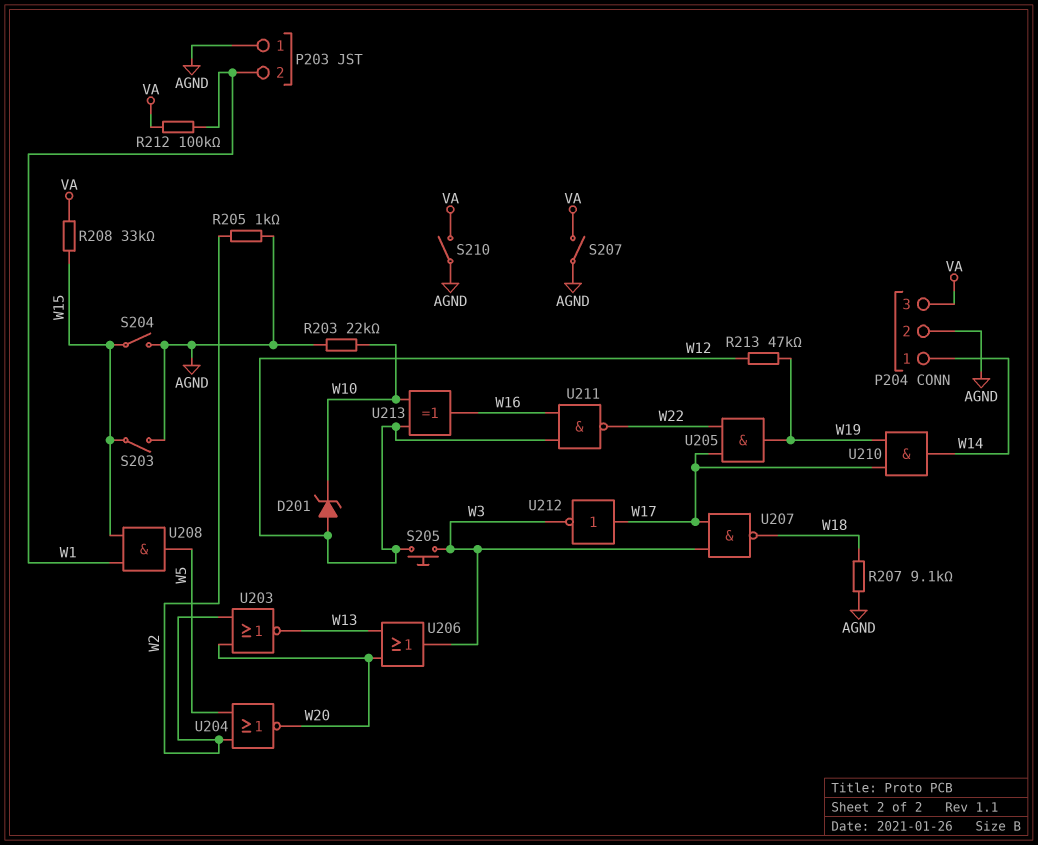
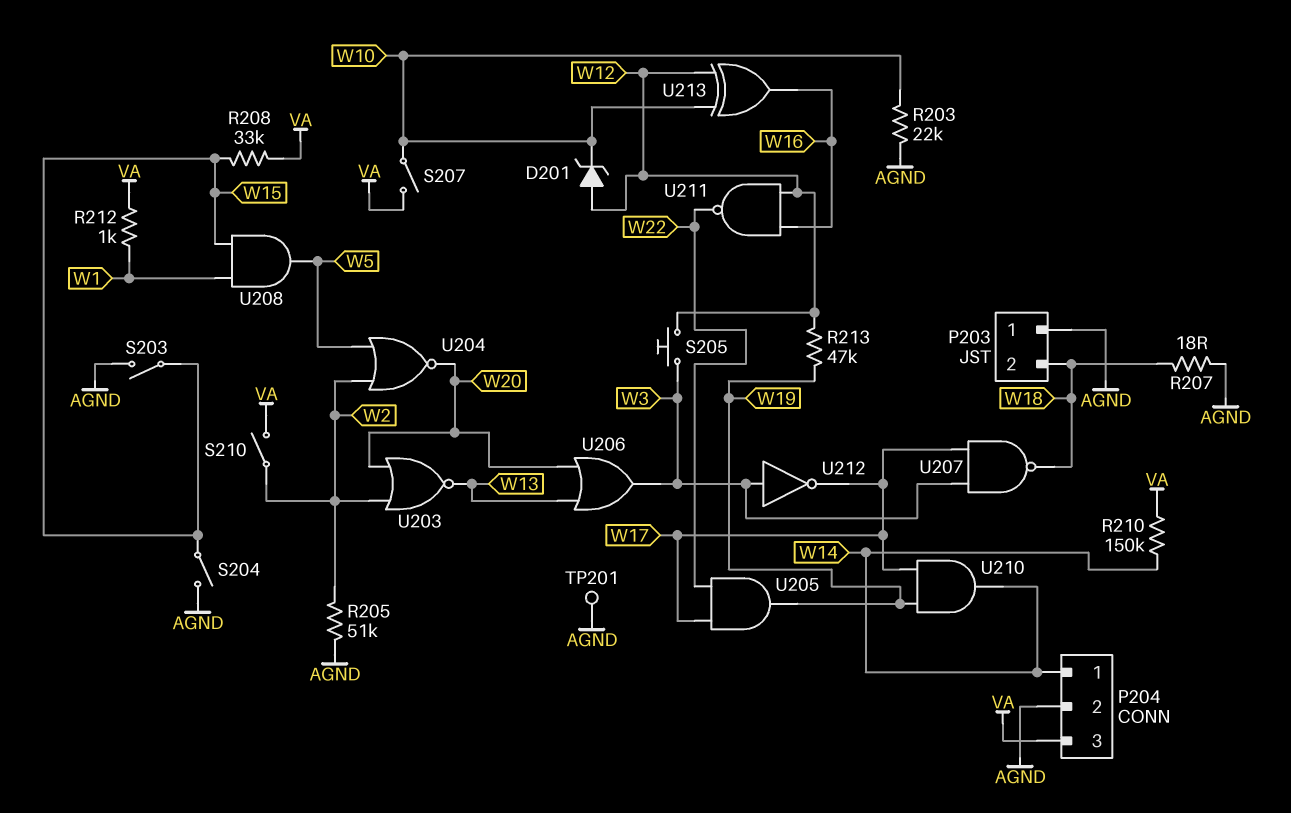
P203 pin 2: W1 -> W18
R205: 1k (AGND, W2) -> 51k (AGND, W2)
R207: 9.1k (AGND, W18) -> 18 (AGND, W18)
R210: none -> 150k (VA, W14)
R212: 100k (VA, W1) -> 1k (VA, W1)
S207: switch (AGND, VA) -> switch (VA, W10)
S210: switch (AGND, VA) -> switch (VA, W2)
TP201: none -> test point (AGND)
U212: NOT (in W17, out W3) -> NOT (in W3, out W17)

